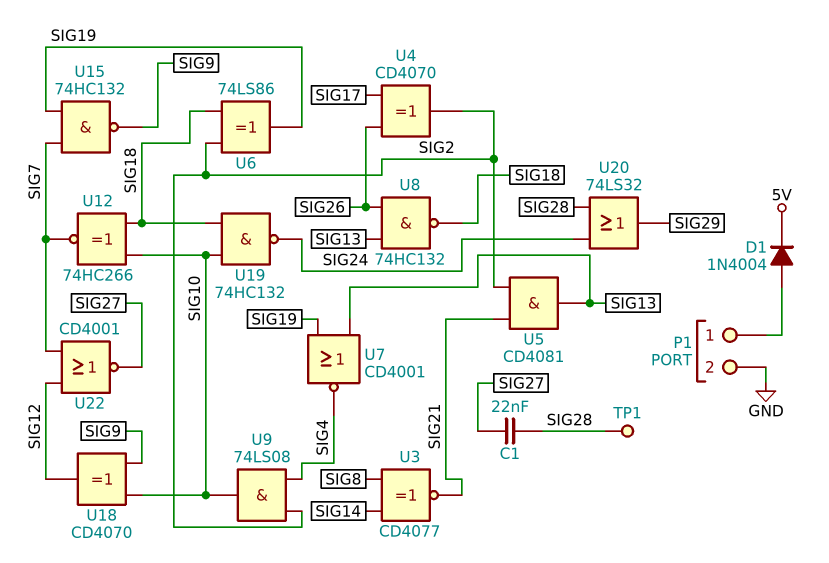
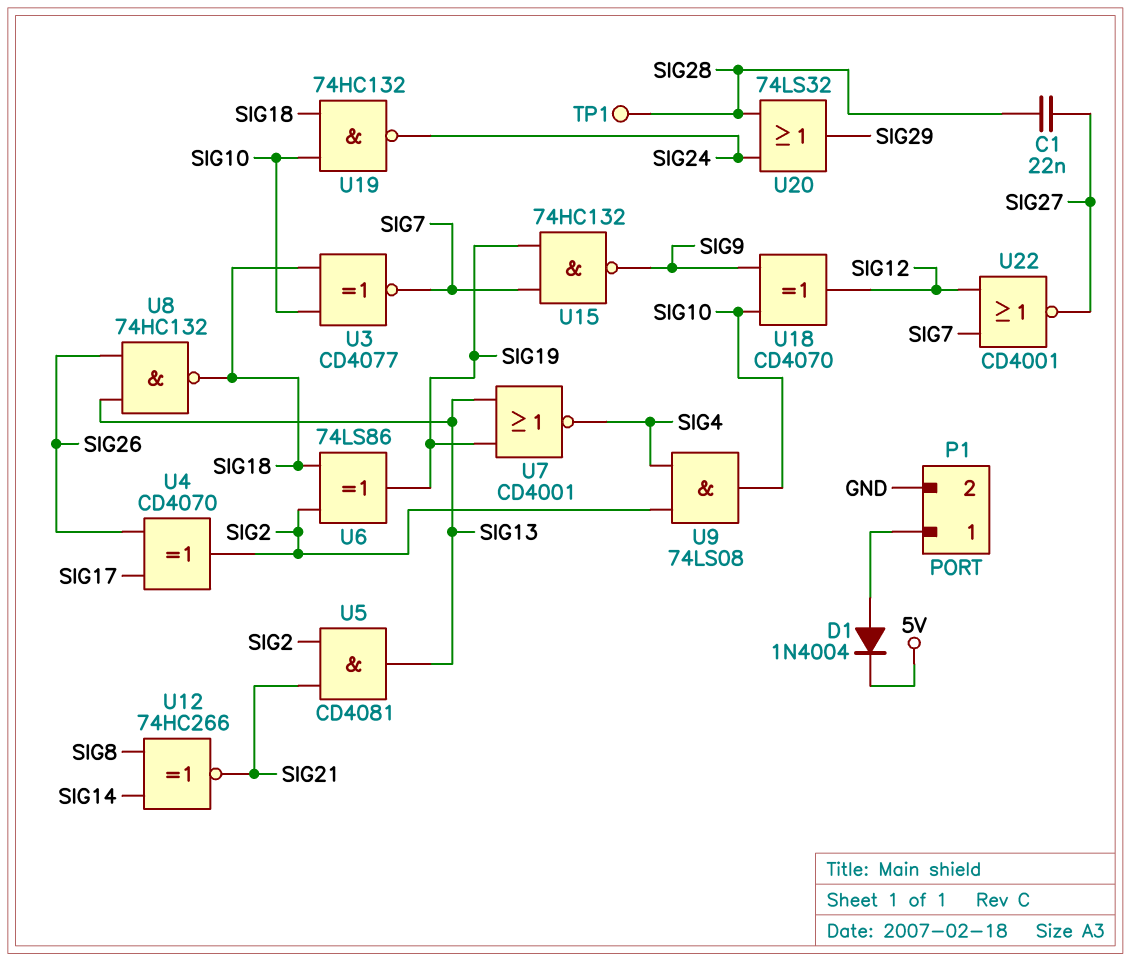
U3: XNOR CD4077 (in SIG8, in SIG14, out SIG21) -> XNOR CD4077 (in SIG10, in SIG18, out SIG7)
U12: XNOR 74HC266 (in SIG10, in SIG18, out SIG7) -> XNOR 74HC266 (in SIG8, in SIG14, out SIG21)

